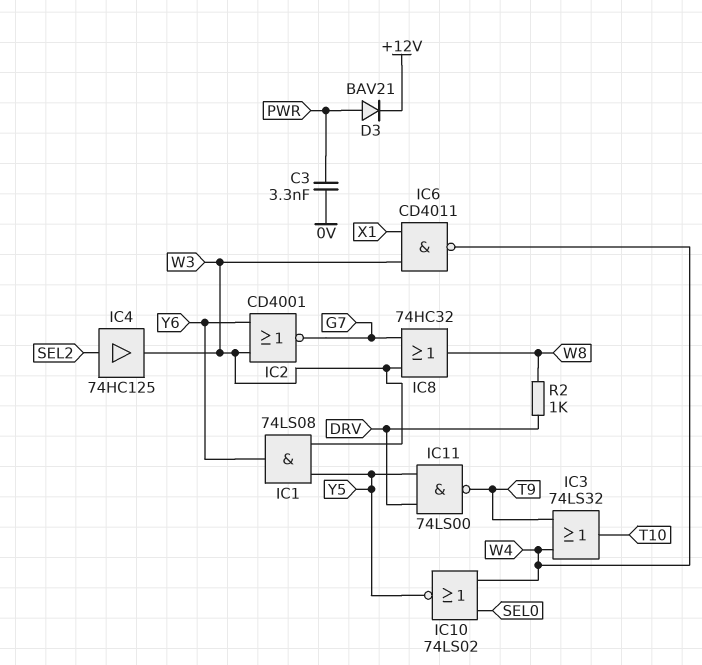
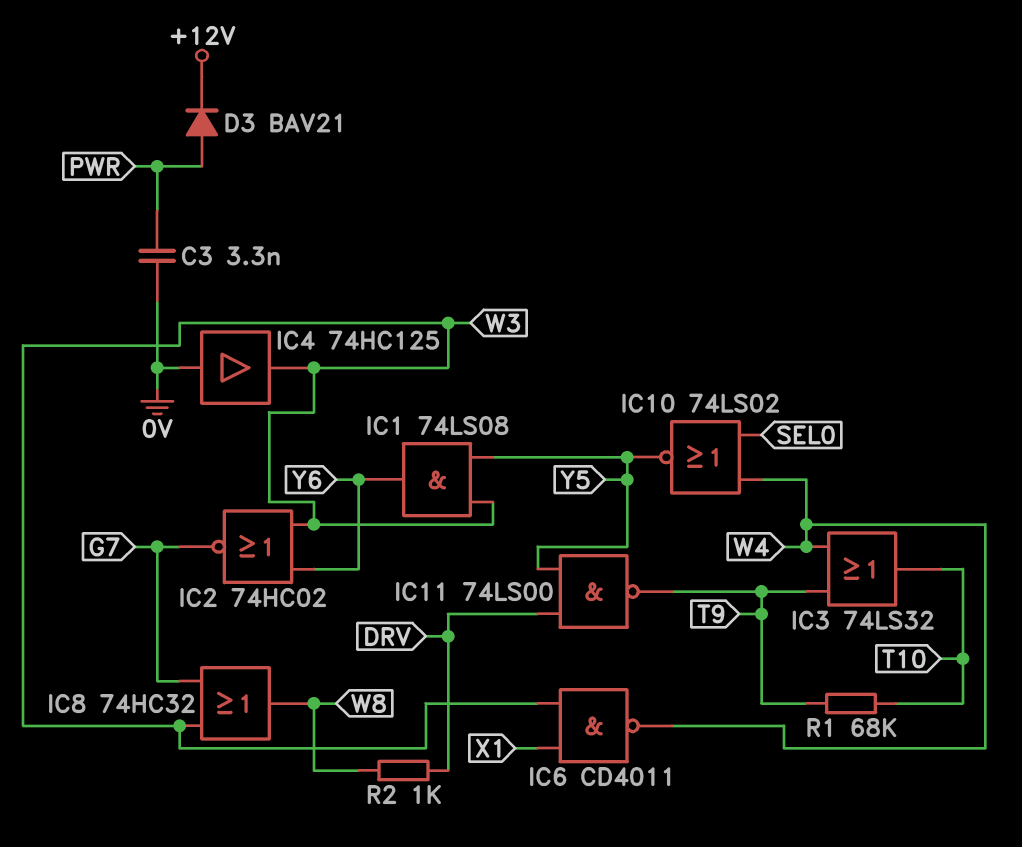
IC2: NOR CD4001 (in W3, in Y6, out G7) -> NOR 74HC02 (in W3, in Y6, out G7)
IC4: buffer 74HC125 (in SEL2, out W3) -> buffer 74HC125 (in 0V, out W3)
R1: none -> 68k (T9, T10)

